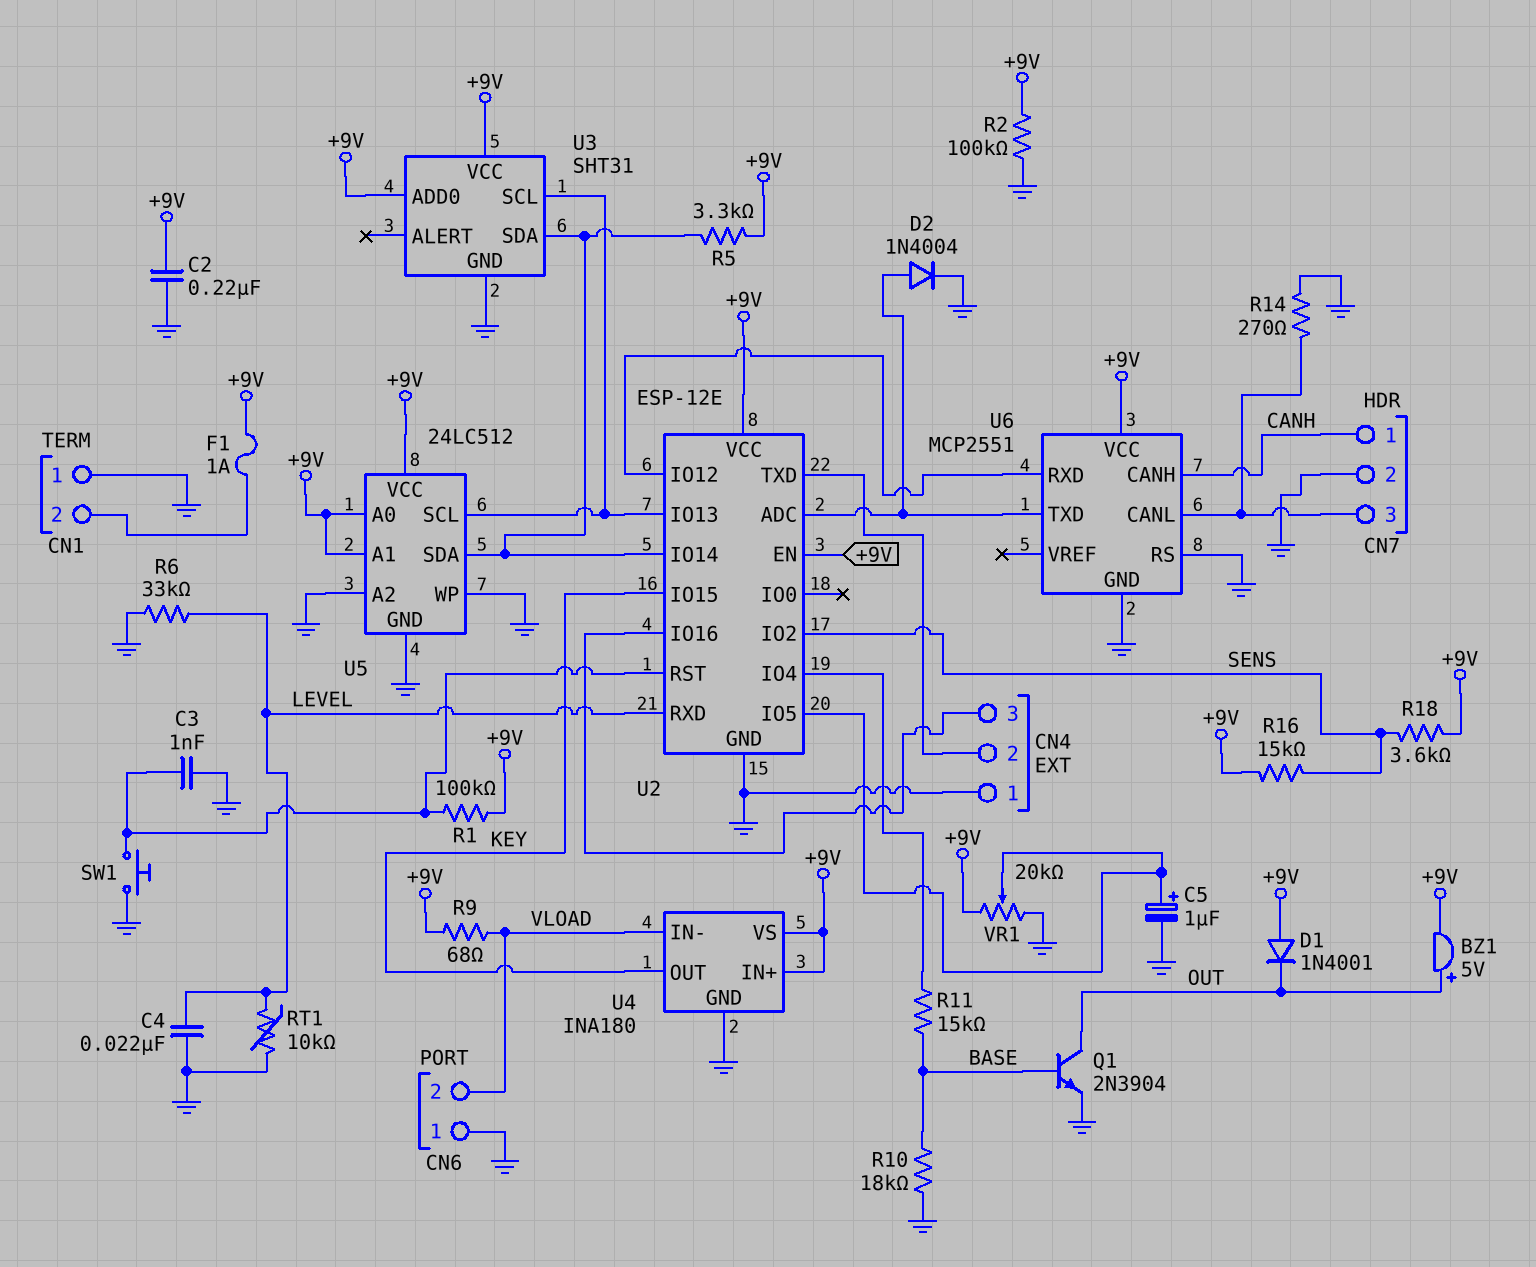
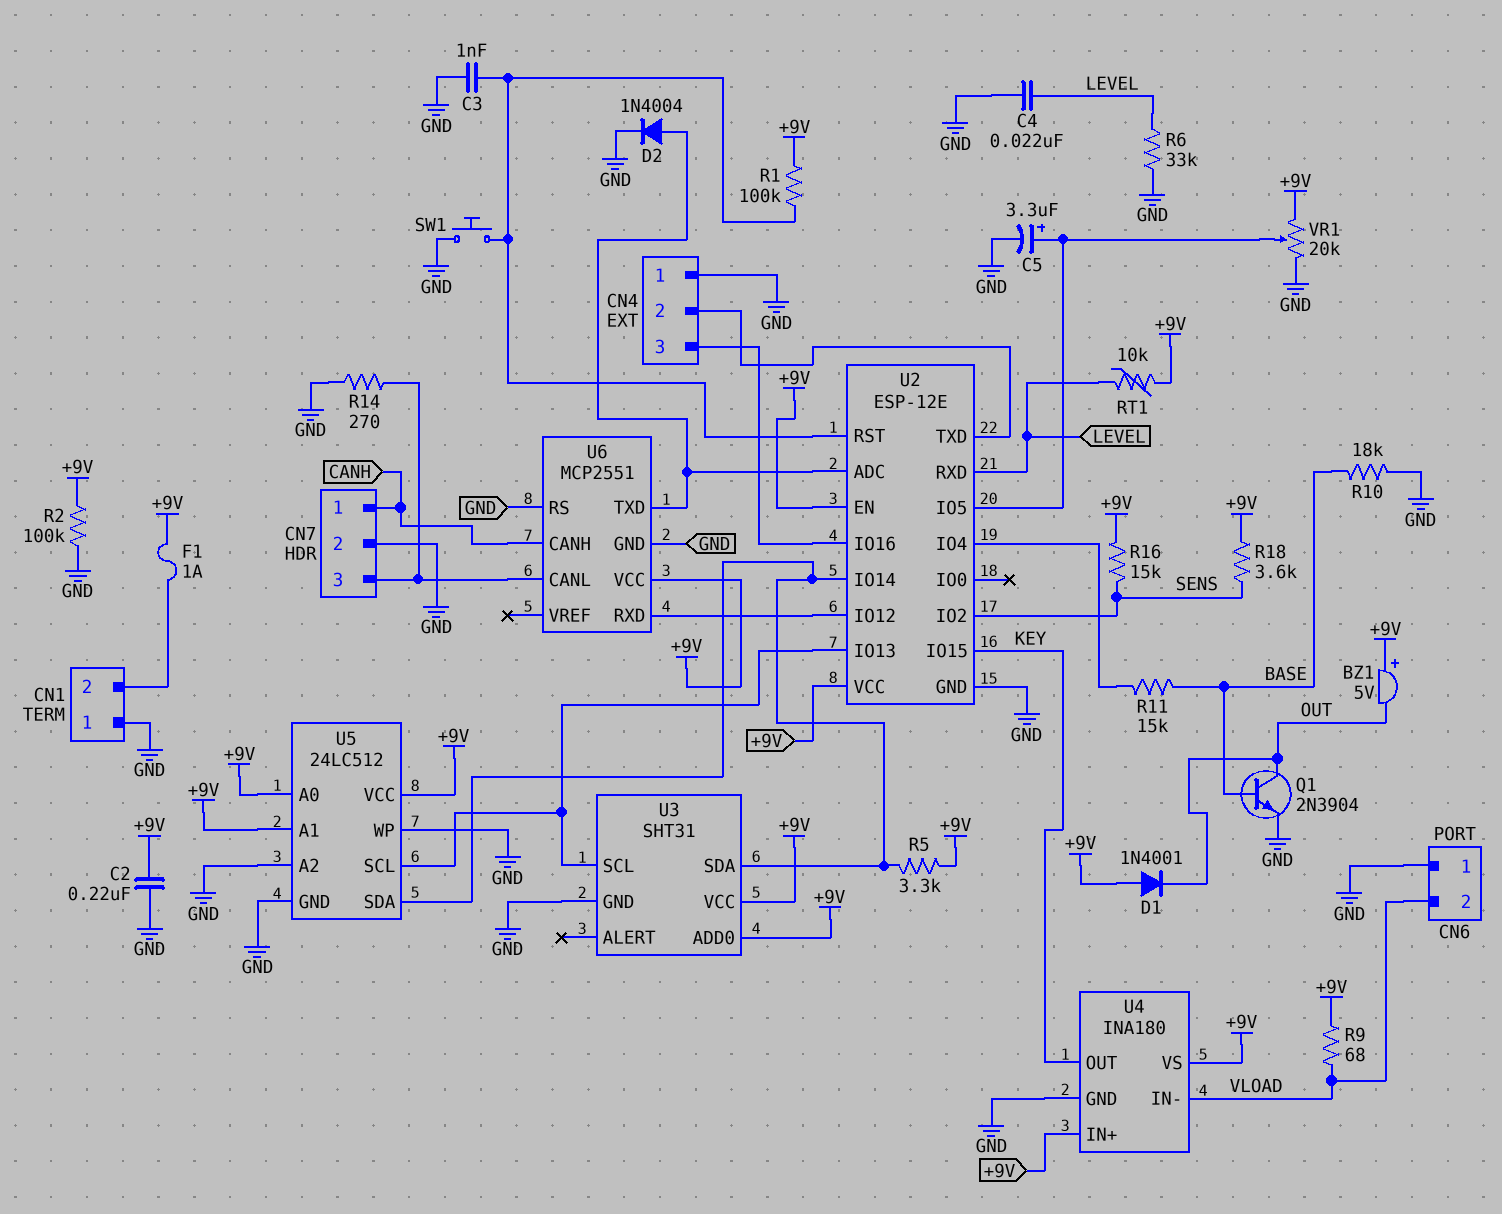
BZ1: buzzer 5V (plus OUT, minus +9V) -> buzzer 5V (plus +9V, minus OUT)
C5: 1uF (plus U2/IO5, minus GND) -> 3.3uF (plus U2/IO5, minus GND)
RT1: 10k (GND, LEVEL) -> 10k (+9V, LEVEL)

